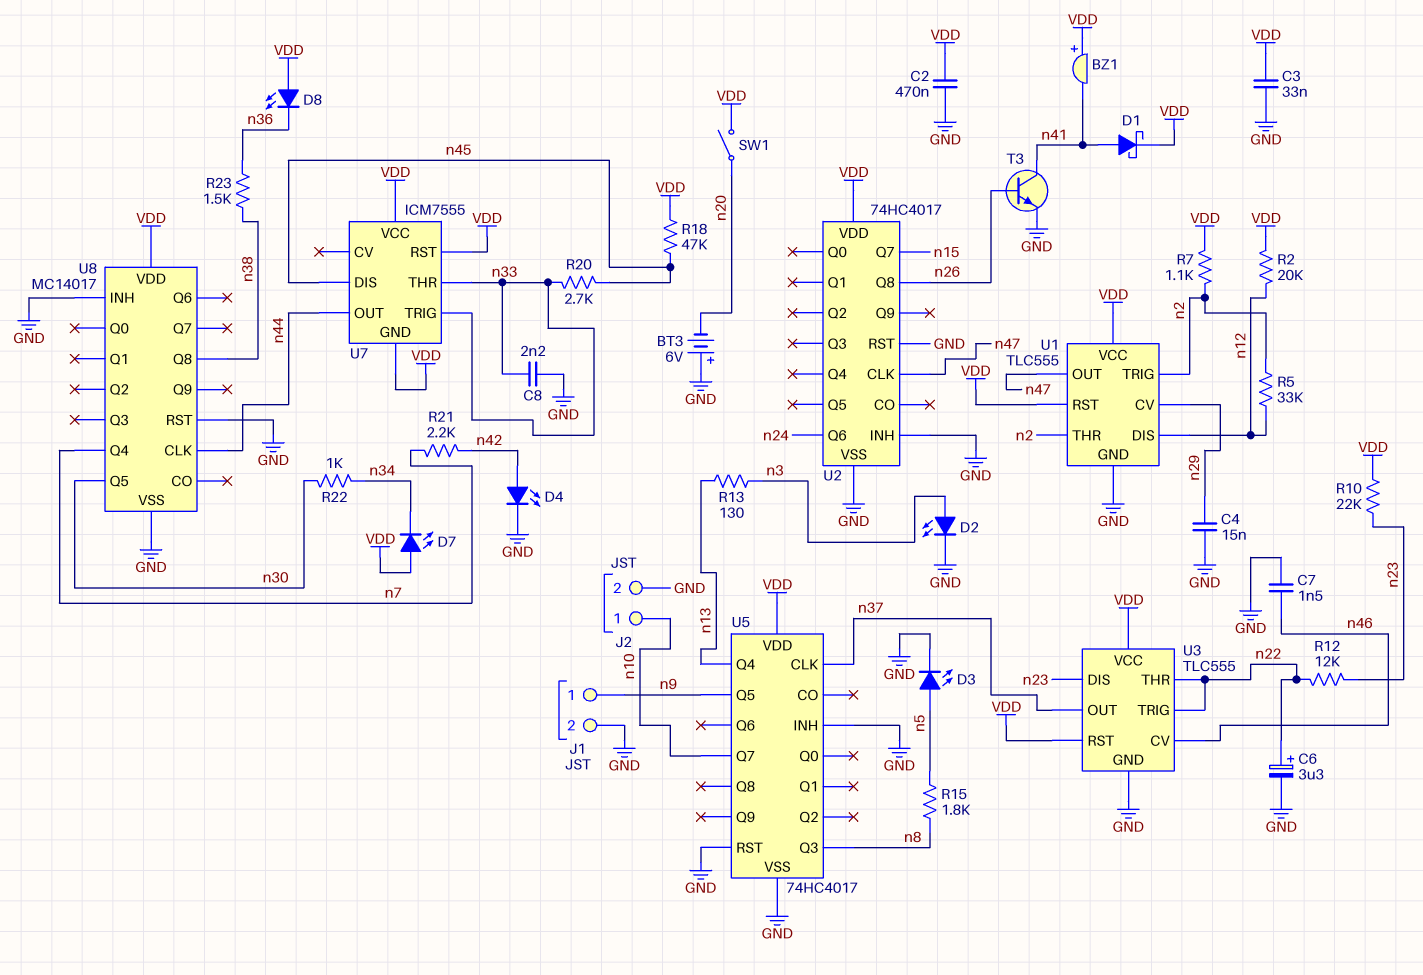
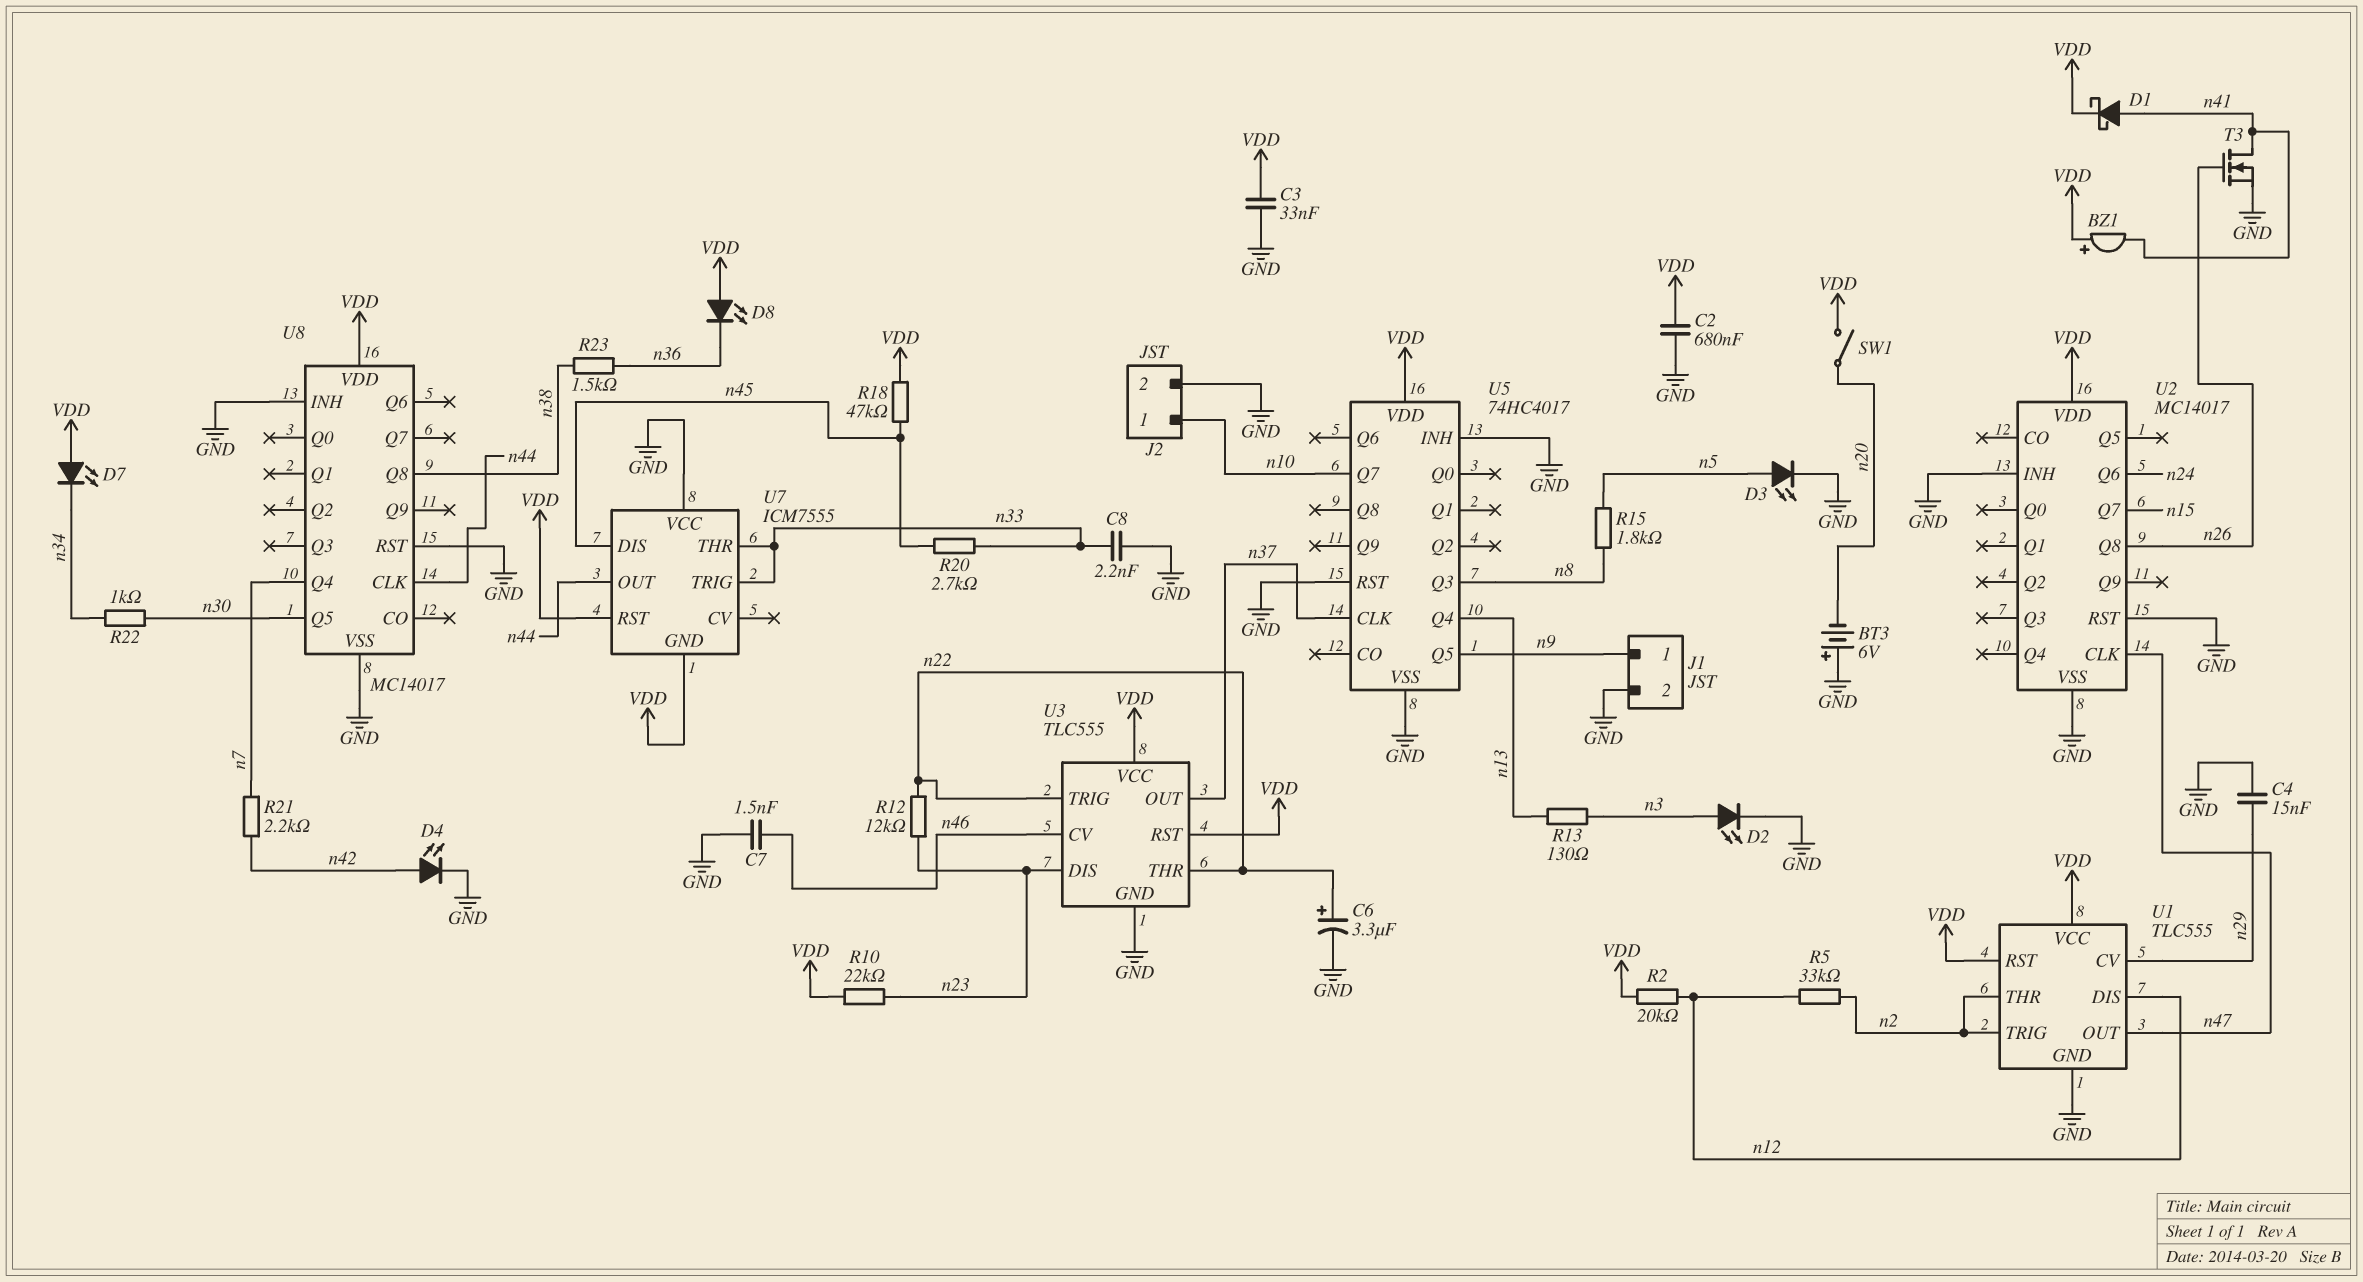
C2: 470nF (GND, VDD) -> 680nF (GND, VDD)
R7: 1.1k (VDD, n2) -> none
T3: NPN (B n26, C n41, E GND) -> NMOS (G n26, D n41, S GND)
U2: 74HC4017 -> MC14017
U7 pin VCC: VDD -> GND

